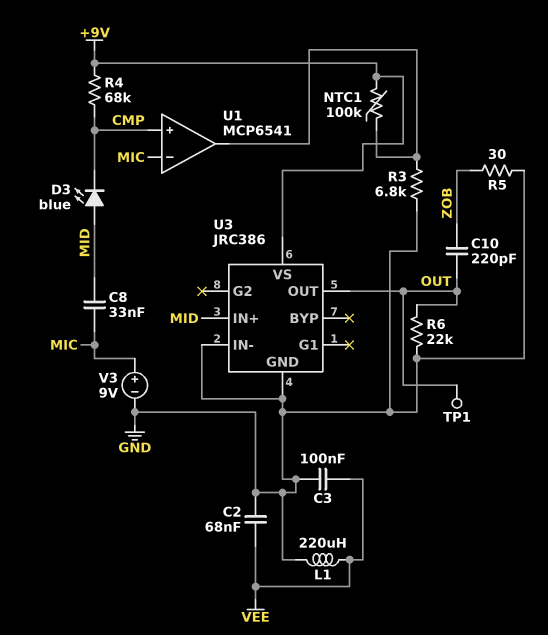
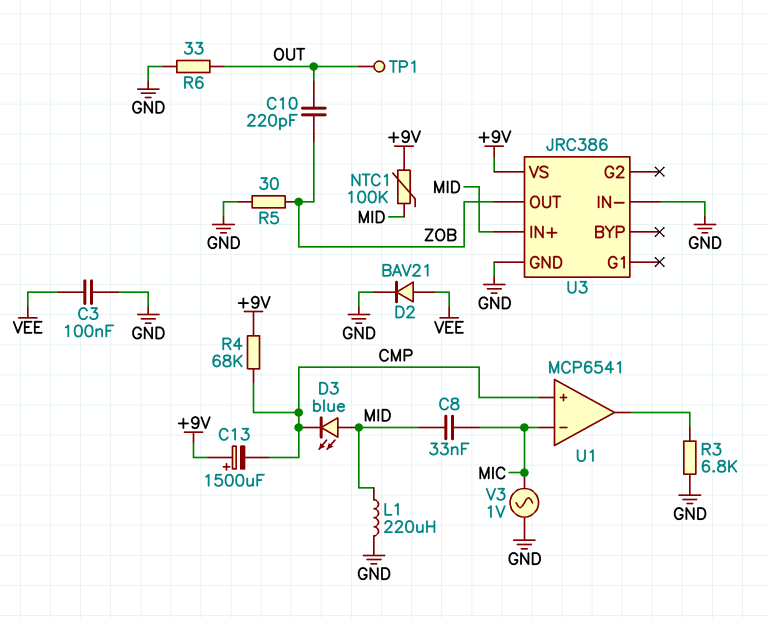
C2: 68nF (GND, VEE) -> none
C13: none -> 1500uF (plus +9V, minus CMP)
D2: none -> diode BAV21 (A VEE, K GND)
L1: 220uH (GND, VEE) -> 220uH (GND, MID)
NTC1: 100k (+9V, U1/out) -> 100k (+9V, MID)
R6: 22k (GND, OUT) -> 33 (GND, OUT)
U3 pin OUT: OUT -> ZOB
V3: 9V (plus MIC, minus GND) -> AC 1V (GND, MIC)

